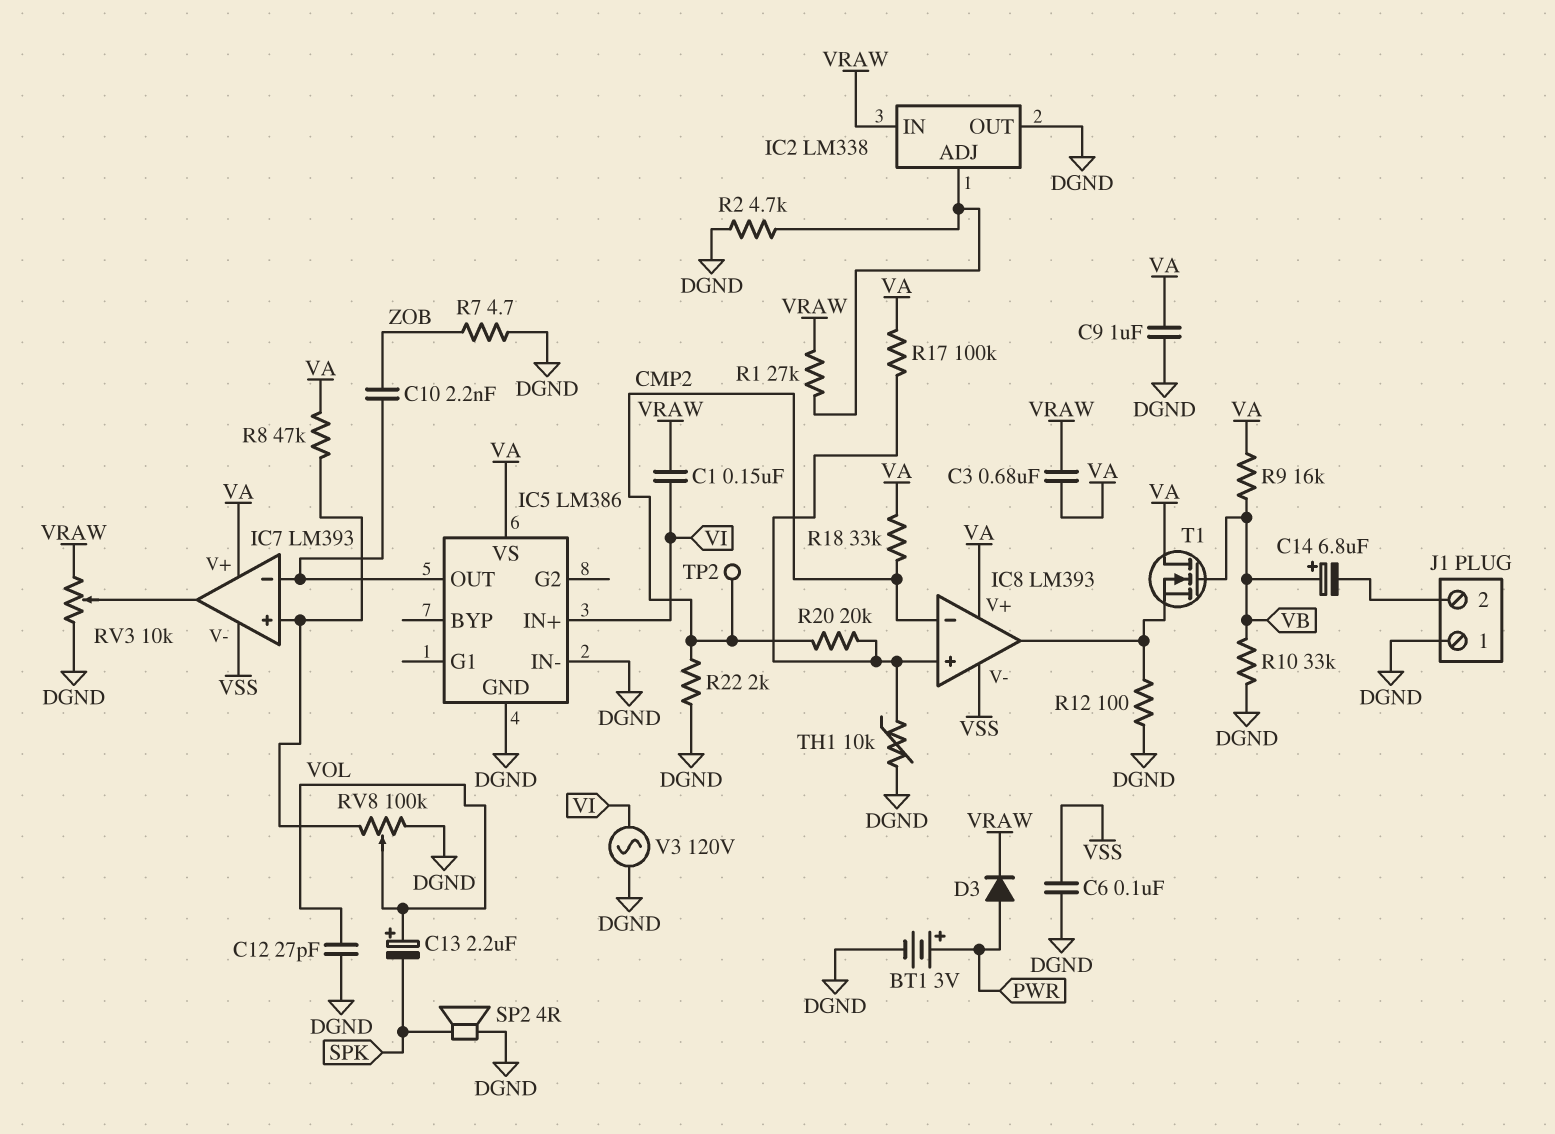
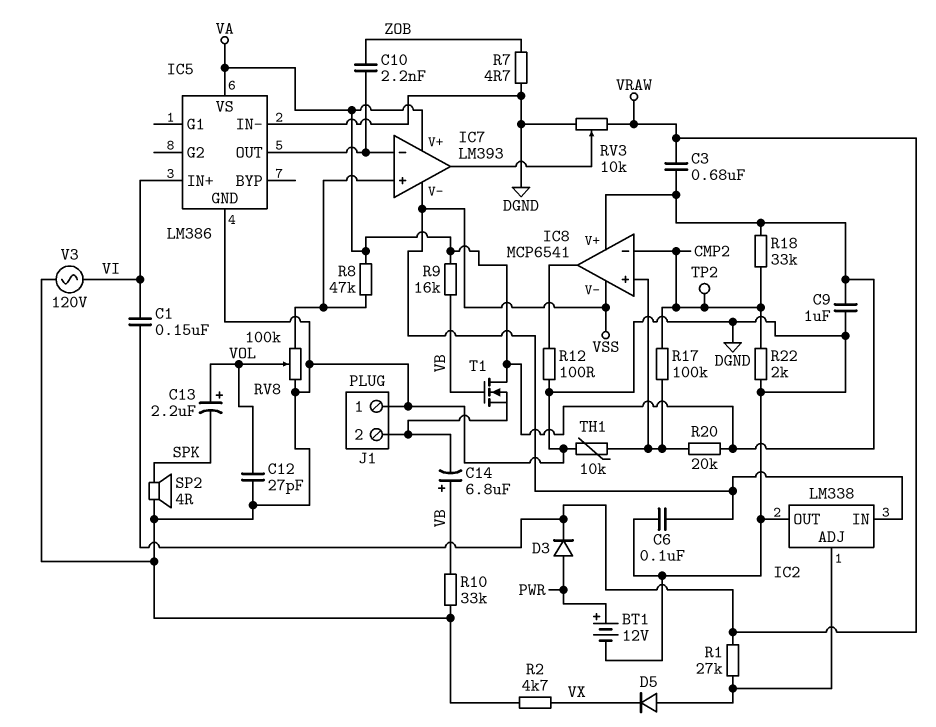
BT1: 3V (plus PWR, minus DGND) -> 12V (plus PWR, minus DGND)
D5: none -> diode (A IC2/ADJ, K VX)
IC2 pin IN: VRAW -> VSS
IC8: LM393 -> MCP6541
R2: 4.7k (DGND, IC2/ADJ) -> 4.7k (DGND, VX)
R17: 100k (IC8/in+, VA) -> 100k (CMP2, IC8/in+)
R20: 20k (CMP2, IC8/in+) -> 20k (IC8/in+, VA)
T1: NMOS (G VB, D VA, S IC8/out) -> NMOS (G VB, D VA, S J1/2)

